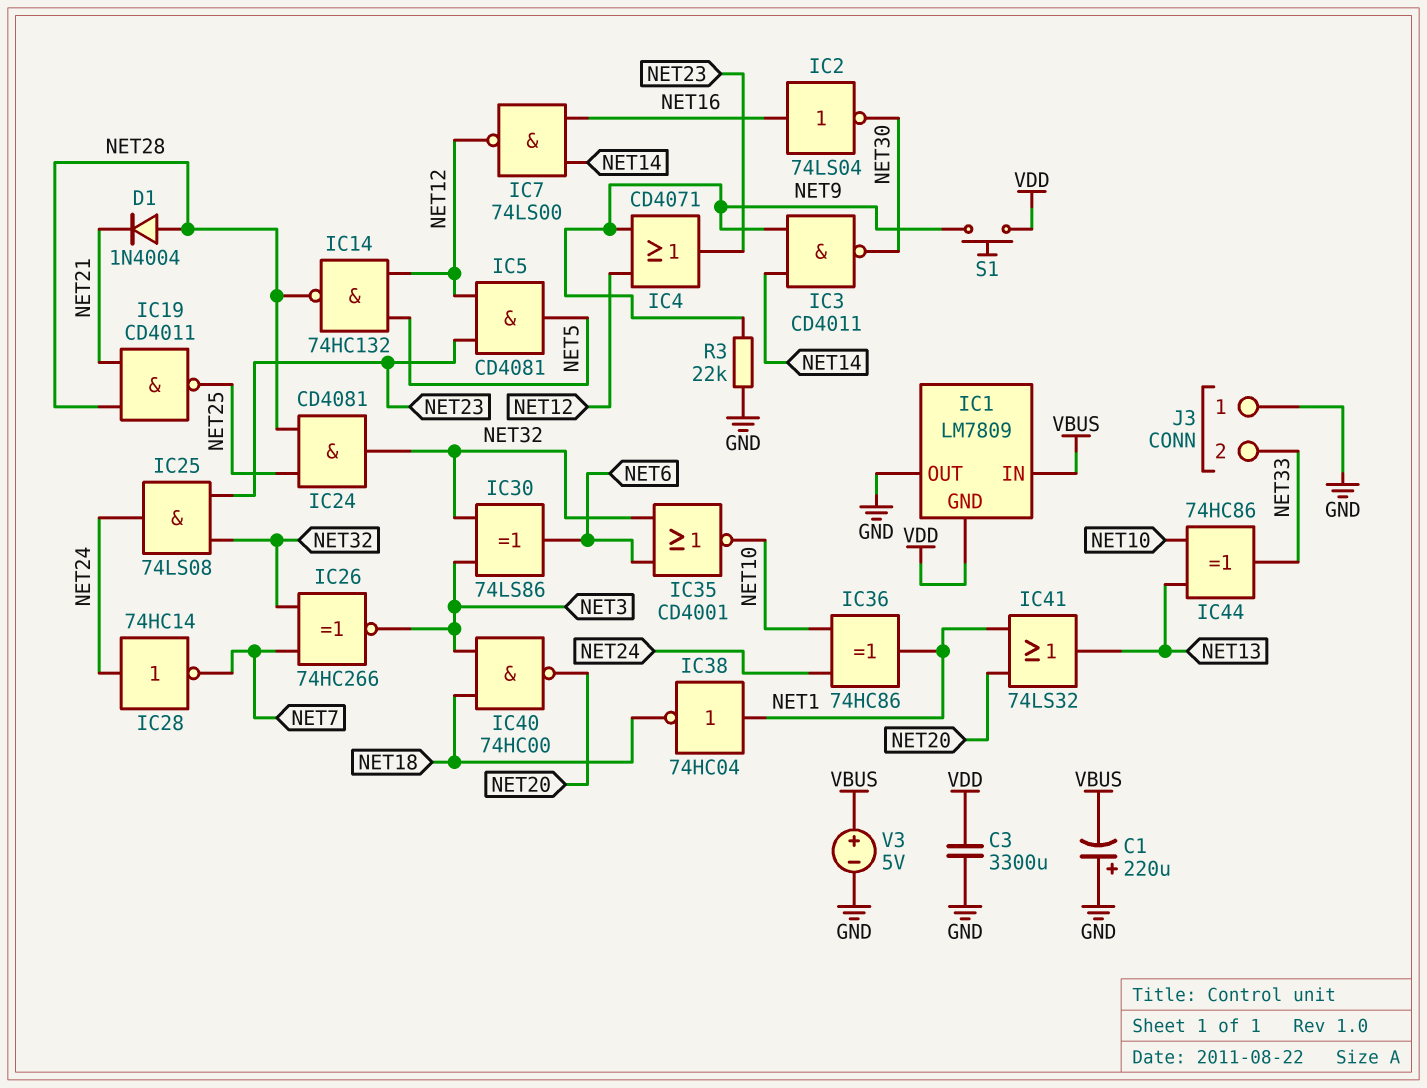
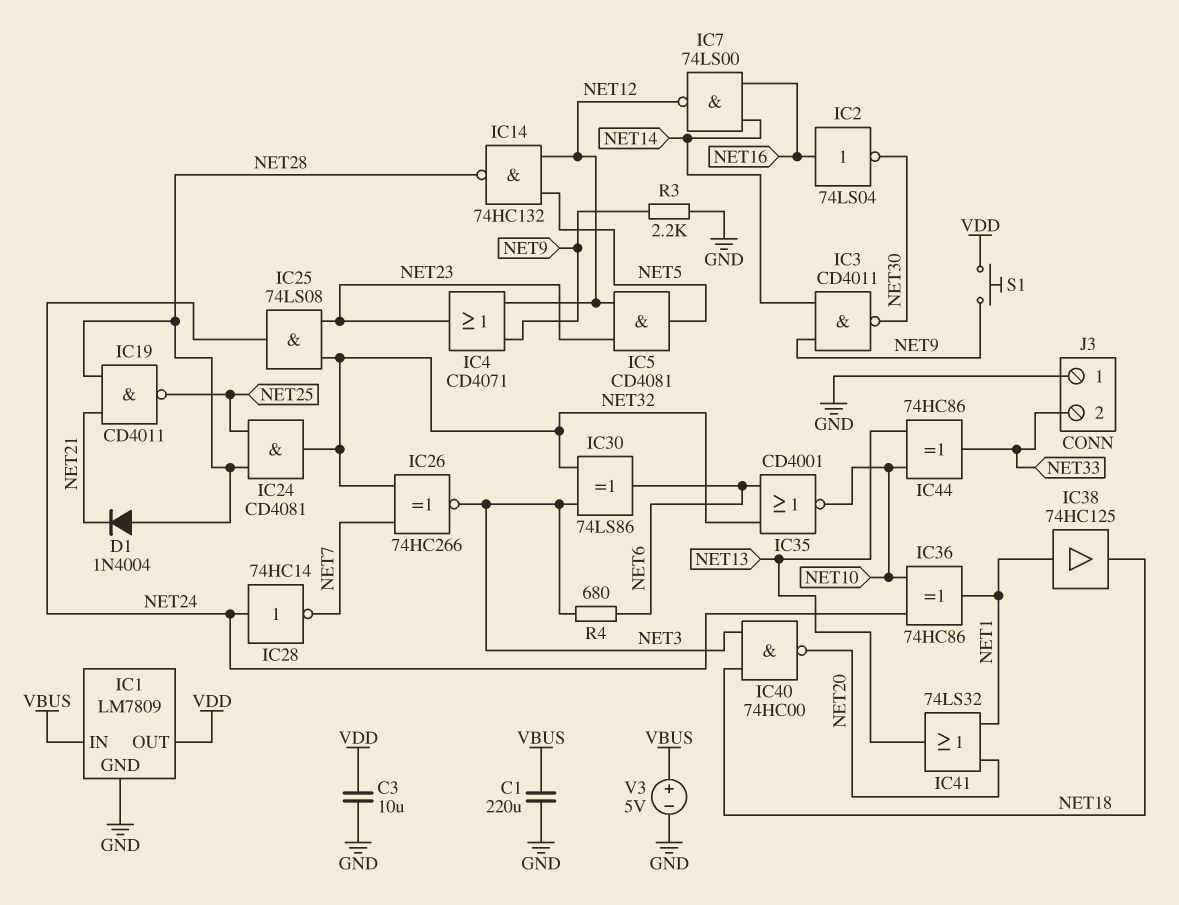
C1: 220uF (plus GND, minus VBUS) -> 220uF (GND, VBUS)
C3: 3300uF (GND, VDD) -> 10uF (GND, VDD)
IC1 pin GND: VDD -> GND
IC1 pin OUT: GND -> VDD
IC38: NOT 74HC04 (in NET1, out NET18) -> buffer 74HC125 (in NET1, out NET18)
R3: 22k (GND, NET9) -> 2.2k (GND, NET9)
R4: none -> 680 (NET3, NET6)

